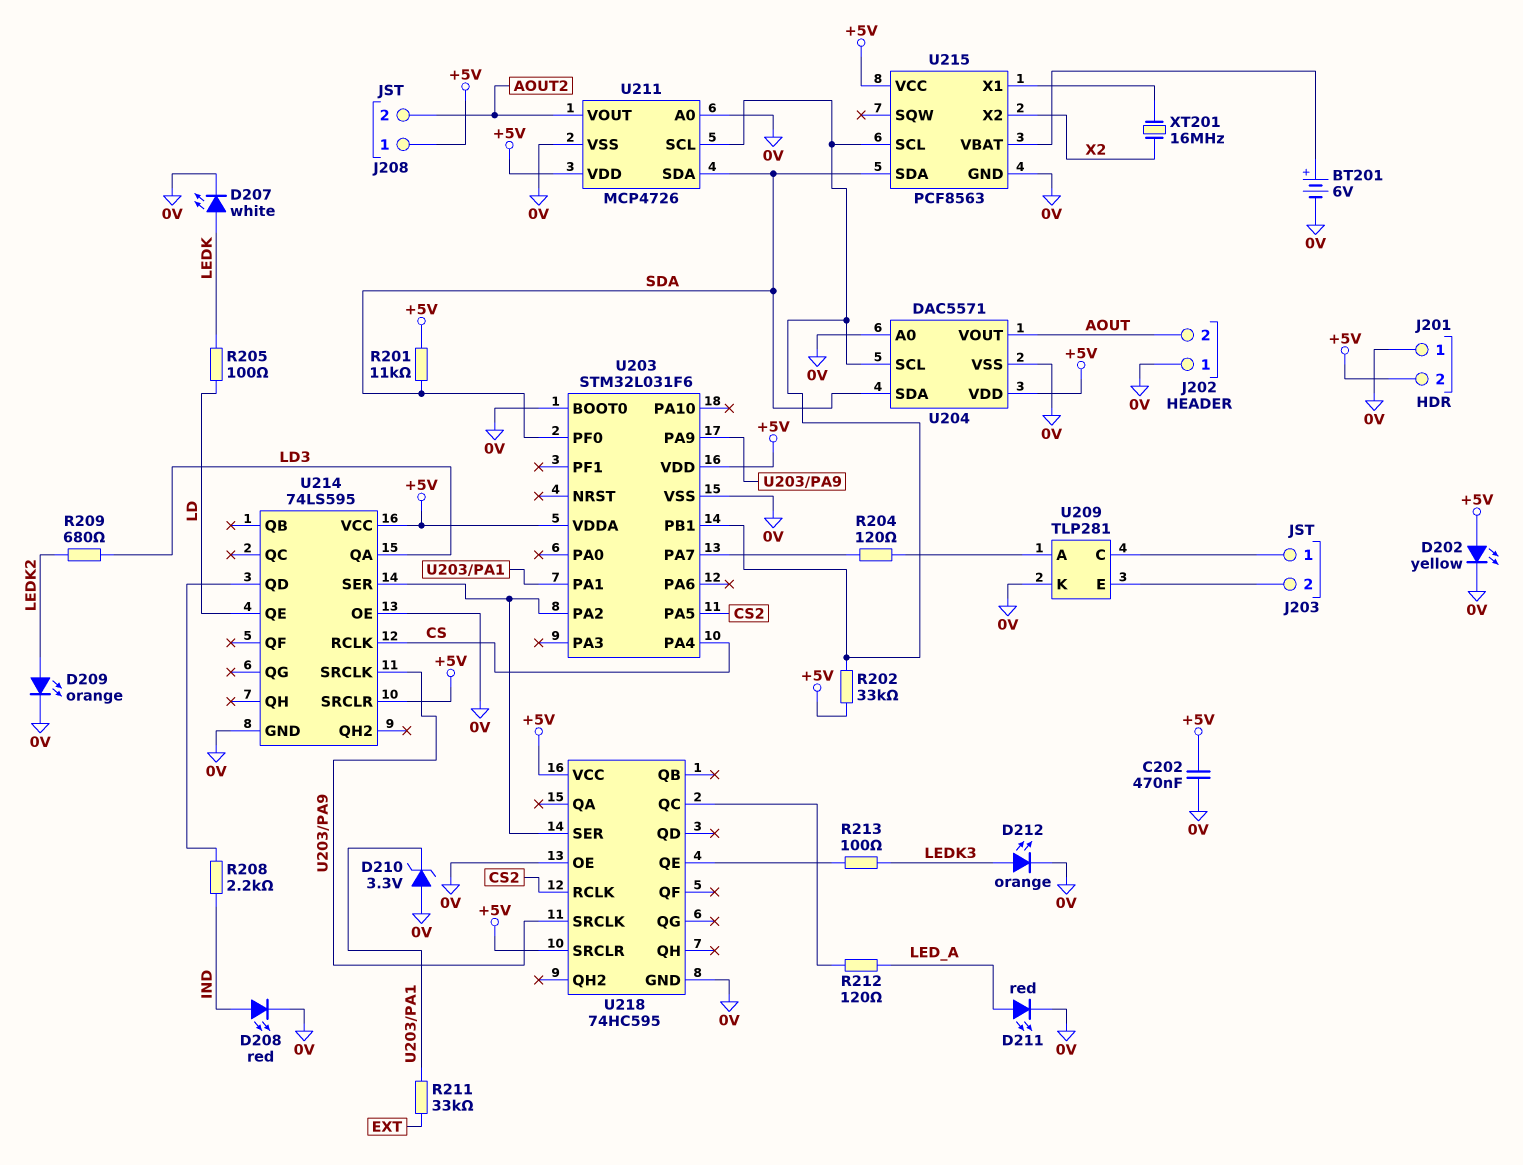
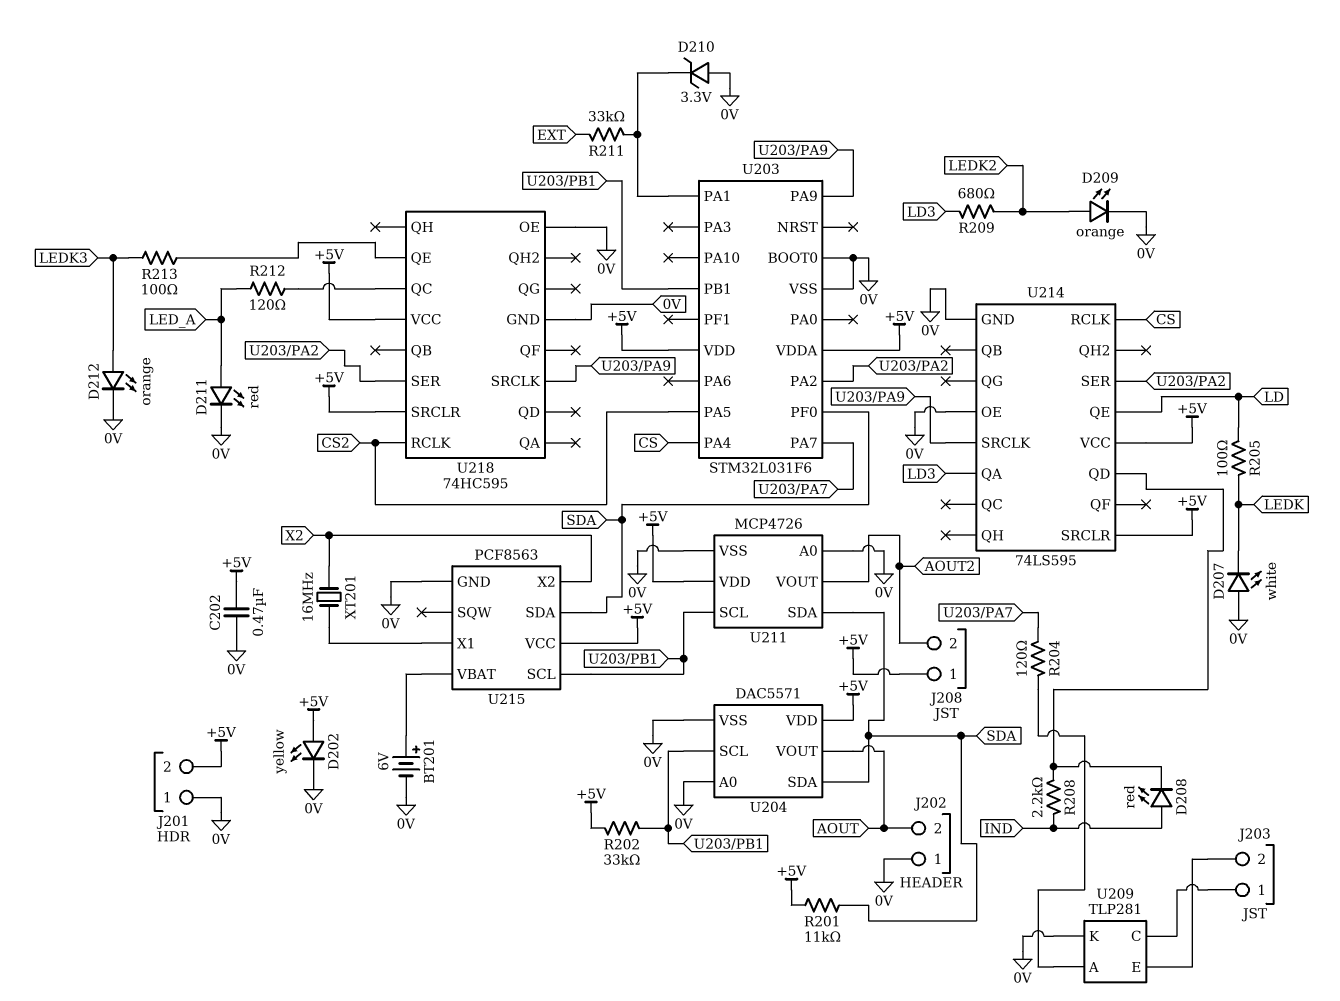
D207: LED white (A LEDK, K 0V) -> LED white (A 0V, K LEDK)
D208: LED red (A IND, K 0V) -> LED red (A IND, K U214/QD)

